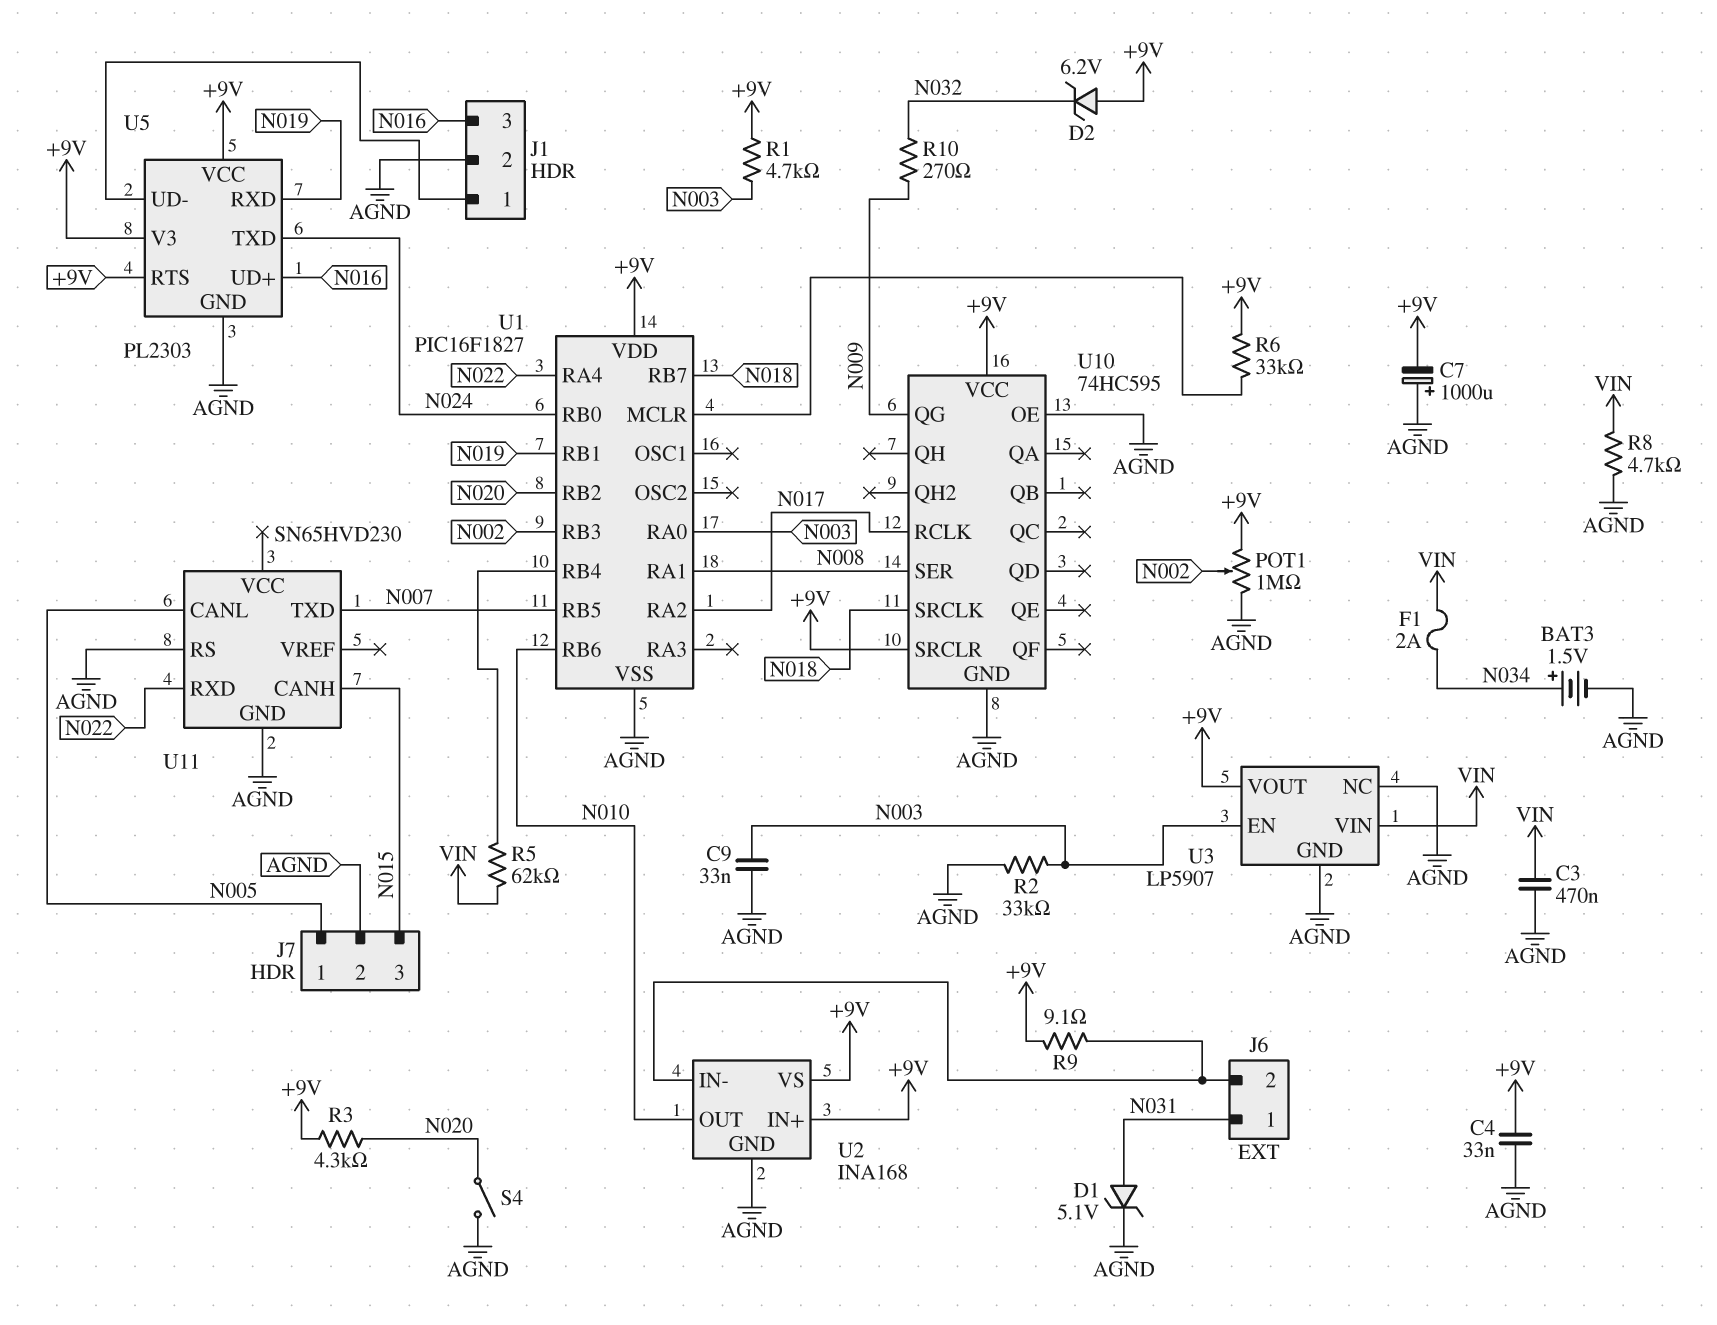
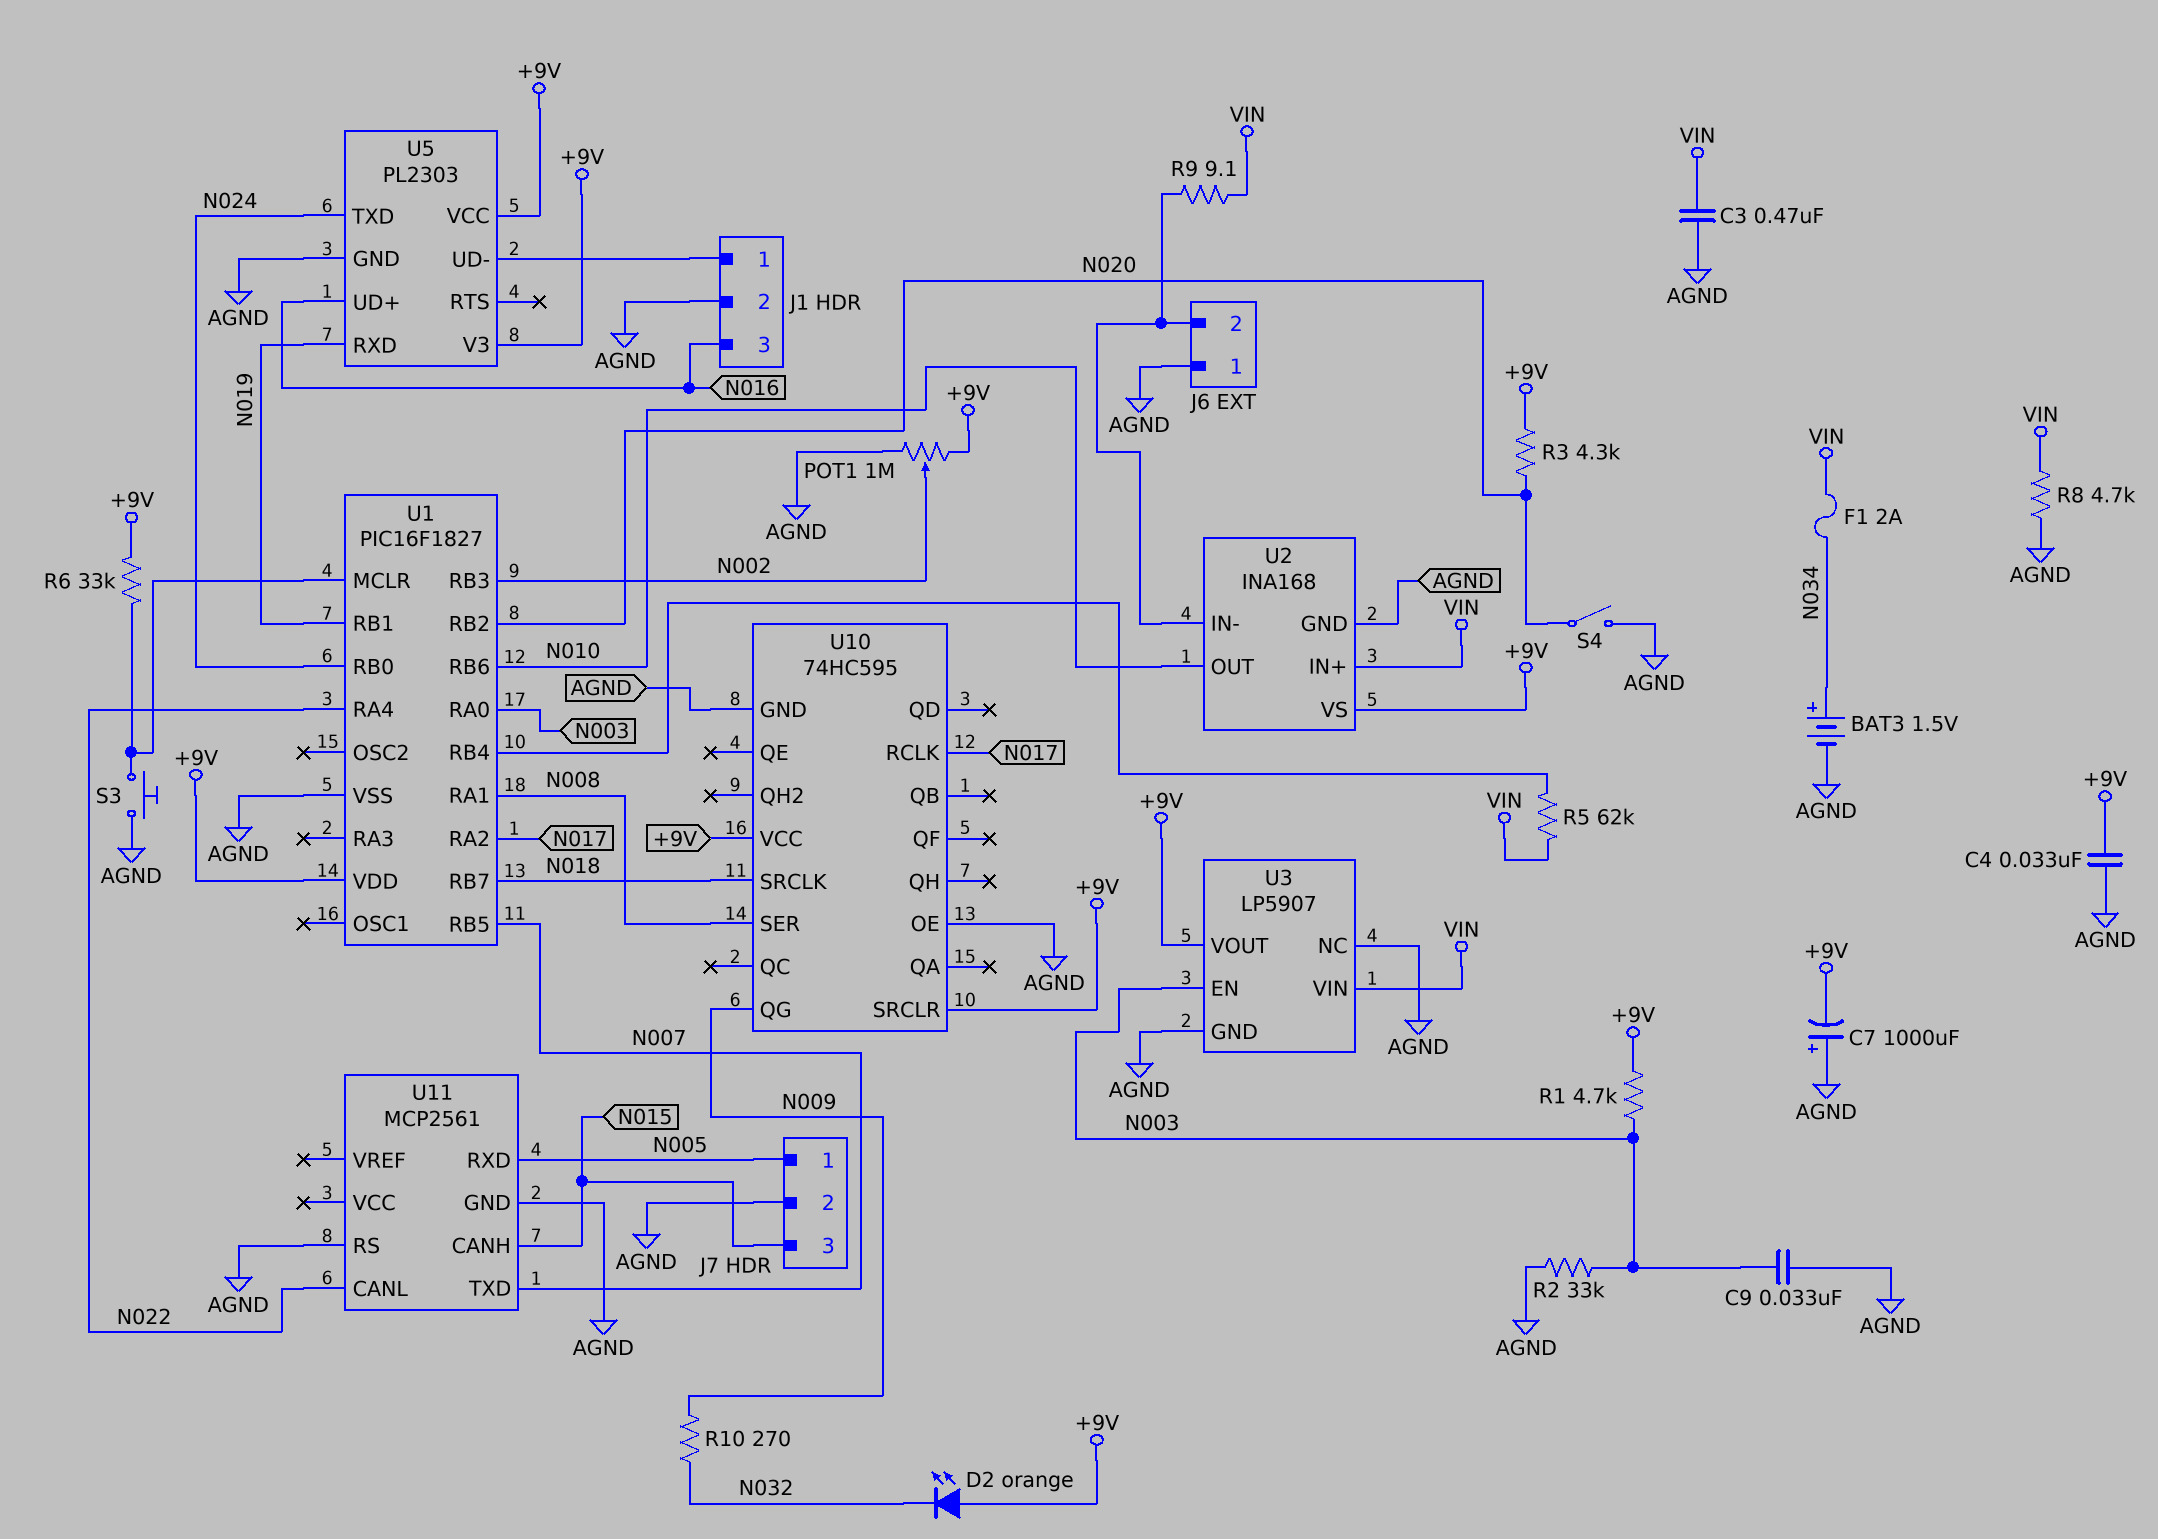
D1: zener 5.1V (A N031, K AGND) -> none
D2: zener 6.2V (A +9V, K N032) -> LED orange (A +9V, K N032)
J6 pin 1: N031 -> AGND
R9: 9.1 (+9V, J6/2) -> 9.1 (J6/2, VIN)
S3: none -> button (AGND, U1/MCLR)
U2 pin IN+: +9V -> VIN
U5 pin RTS: +9V -> none
U11: SN65HVD230 -> MCP2561
U11 pin CANL: N005 -> N022
U11 pin RXD: N022 -> N005

